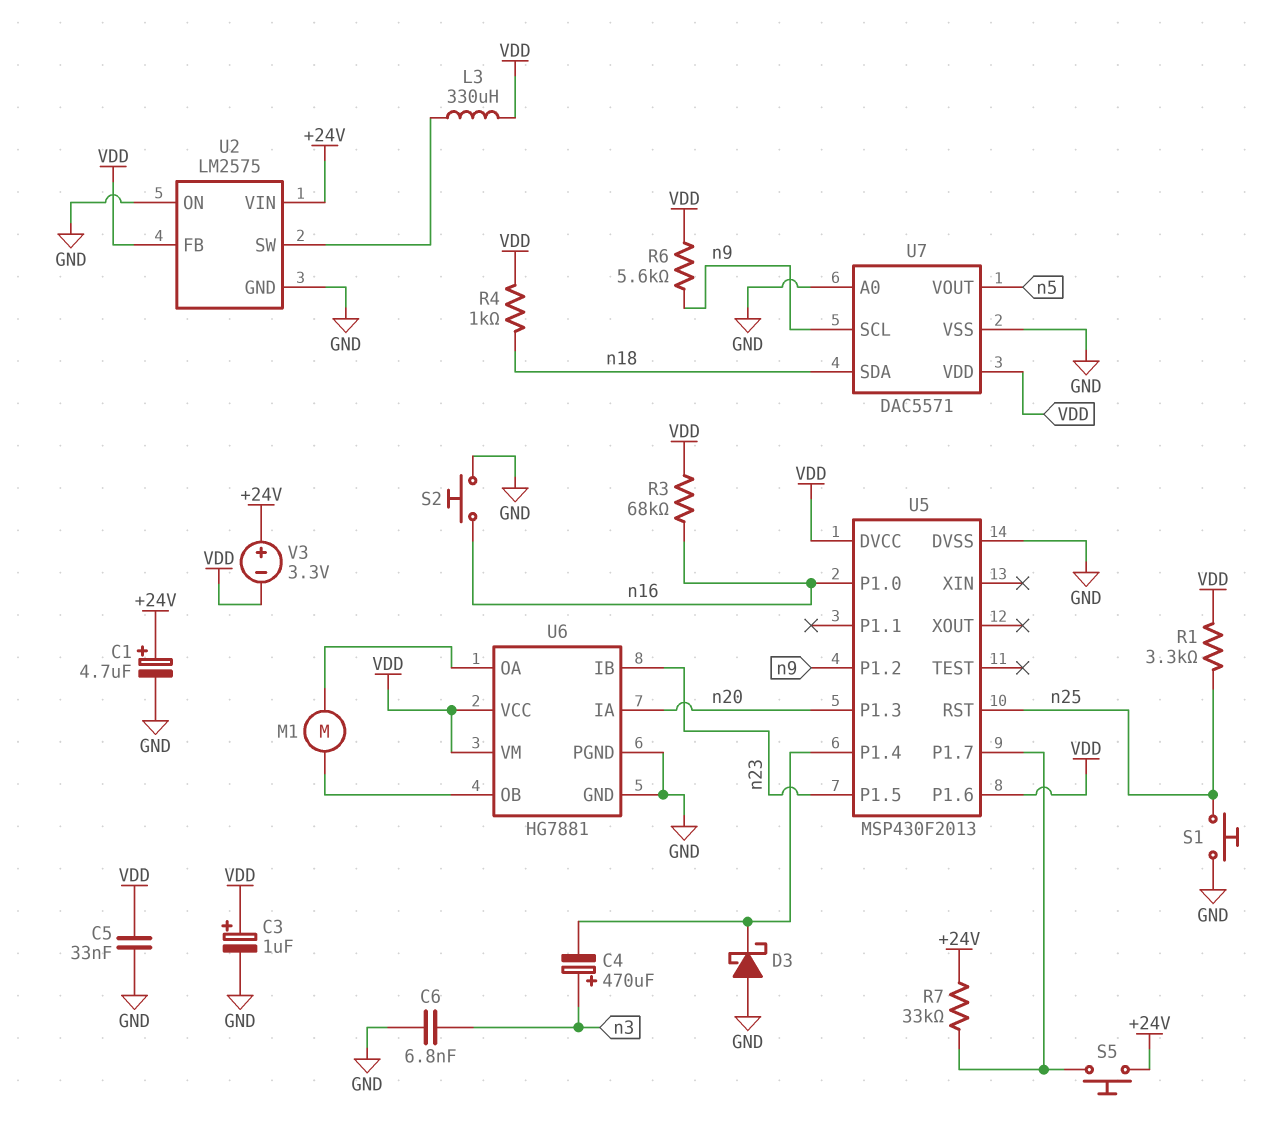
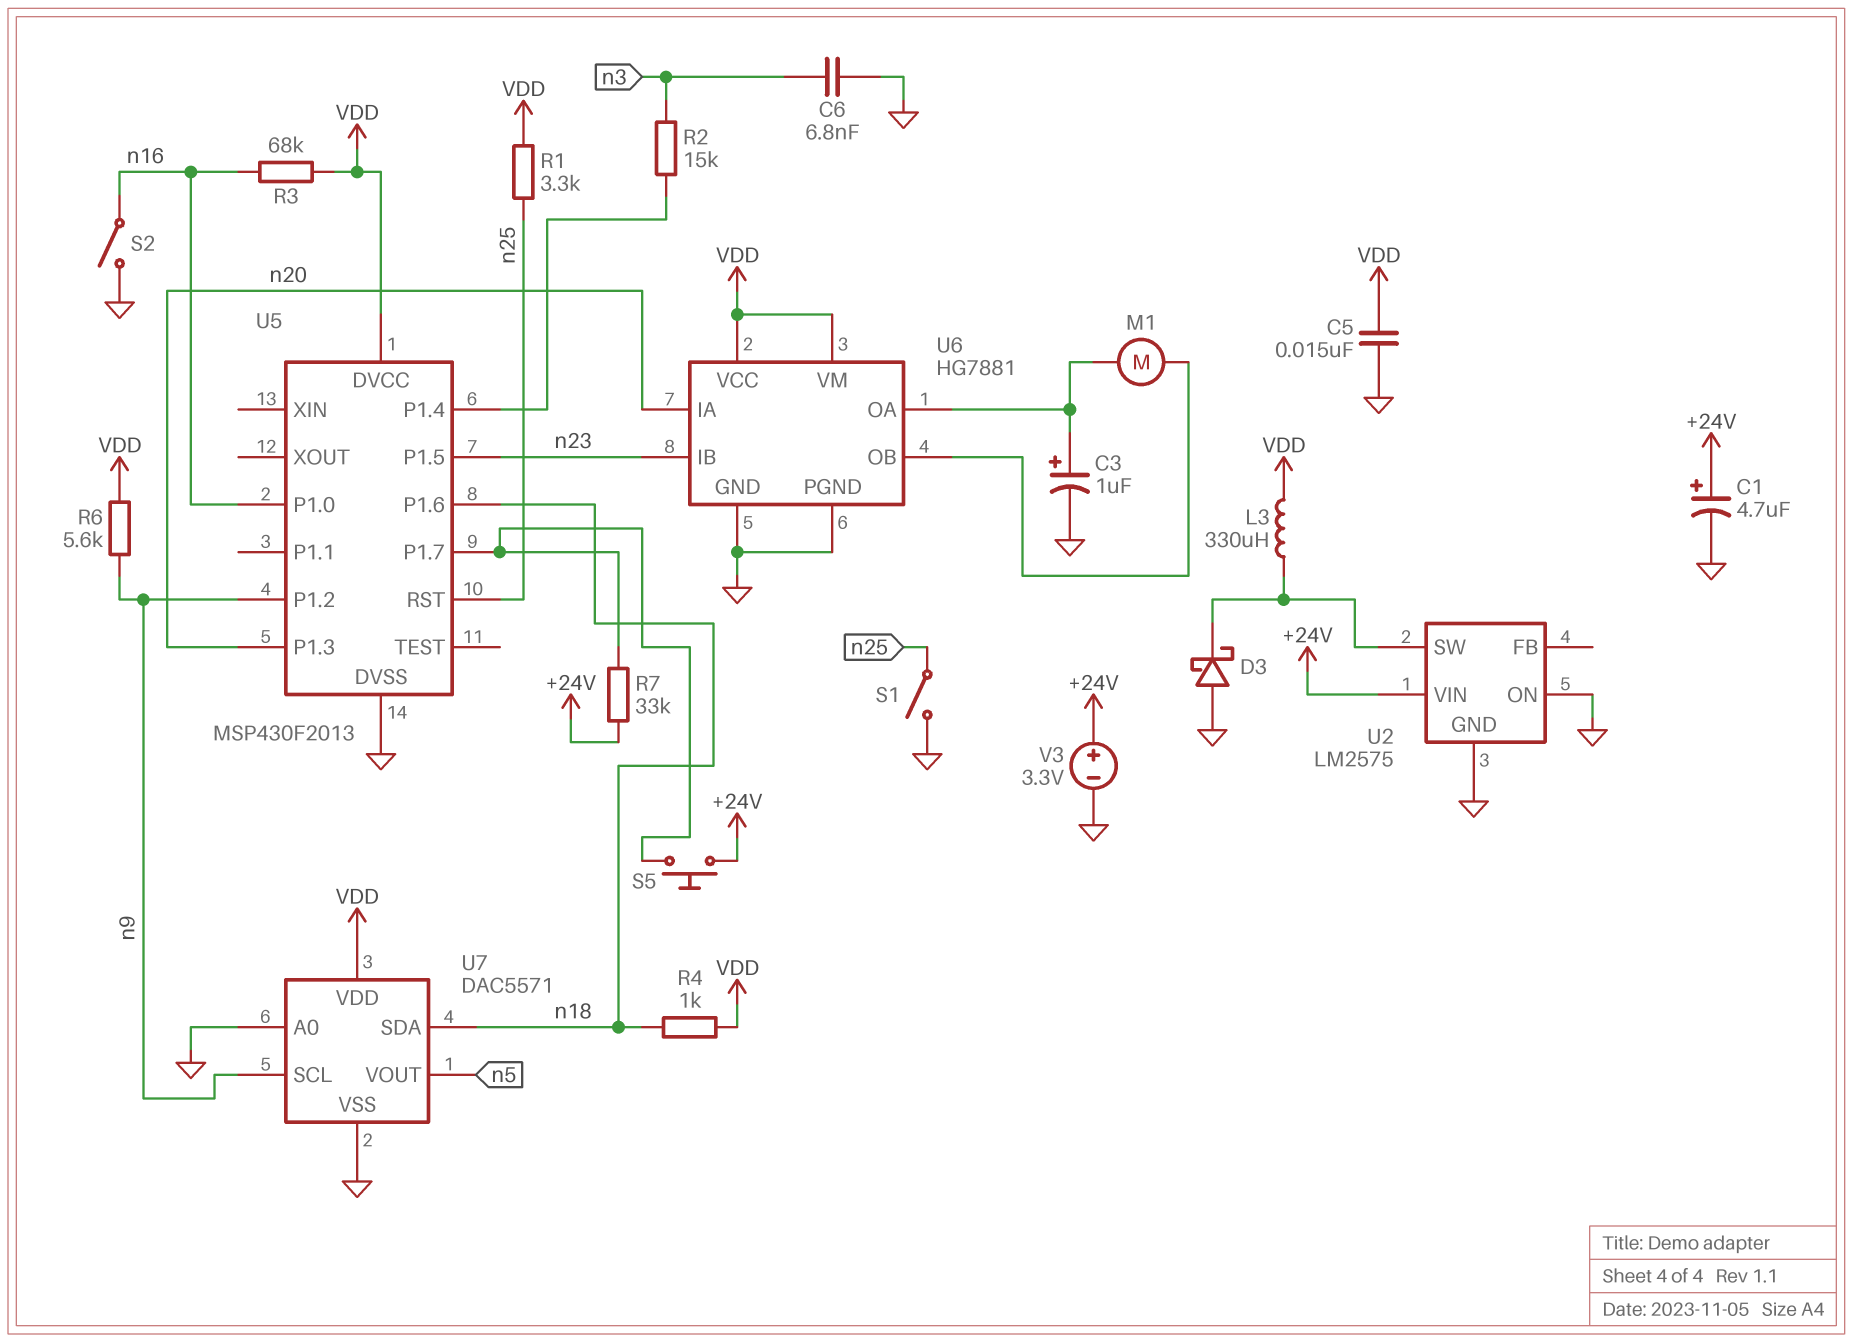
C3: 1uF (plus VDD, minus GND) -> 1uF (plus U6/OA, minus GND)
C4: 470uF (plus n3, minus U5/P1.4) -> none
C5: 33nF (GND, VDD) -> 15nF (GND, VDD)
D3: schottky (A GND, K U5/P1.4) -> schottky (A GND, K U2/SW)
R2: none -> 15k (U5/P1.4, n3)
S1: button (GND, n25) -> switch (GND, n25)
S2: button (GND, n16) -> switch (GND, n16)
U2 pin FB: VDD -> none
U5 pin P1.6: VDD -> n18
V3: 3.3V (plus +24V, minus VDD) -> 3.3V (plus +24V, minus GND)

